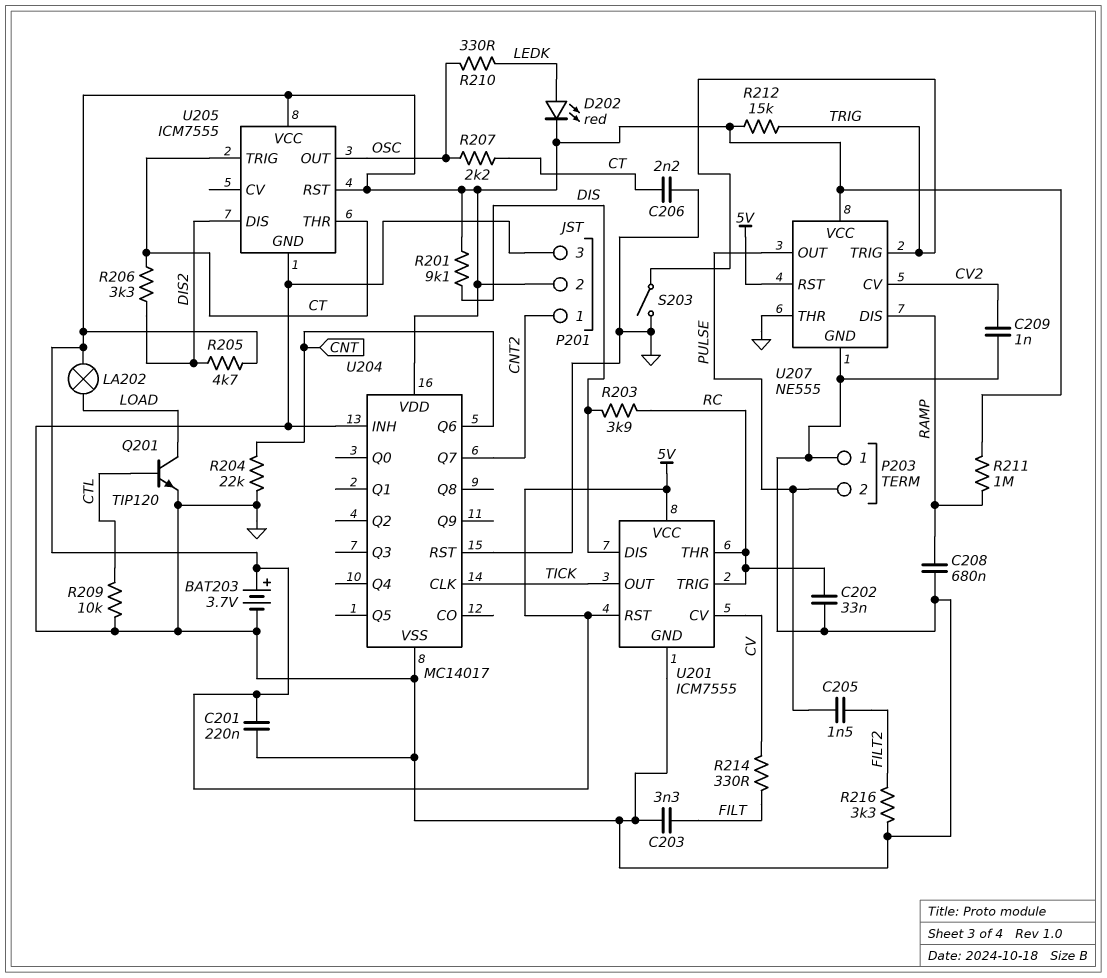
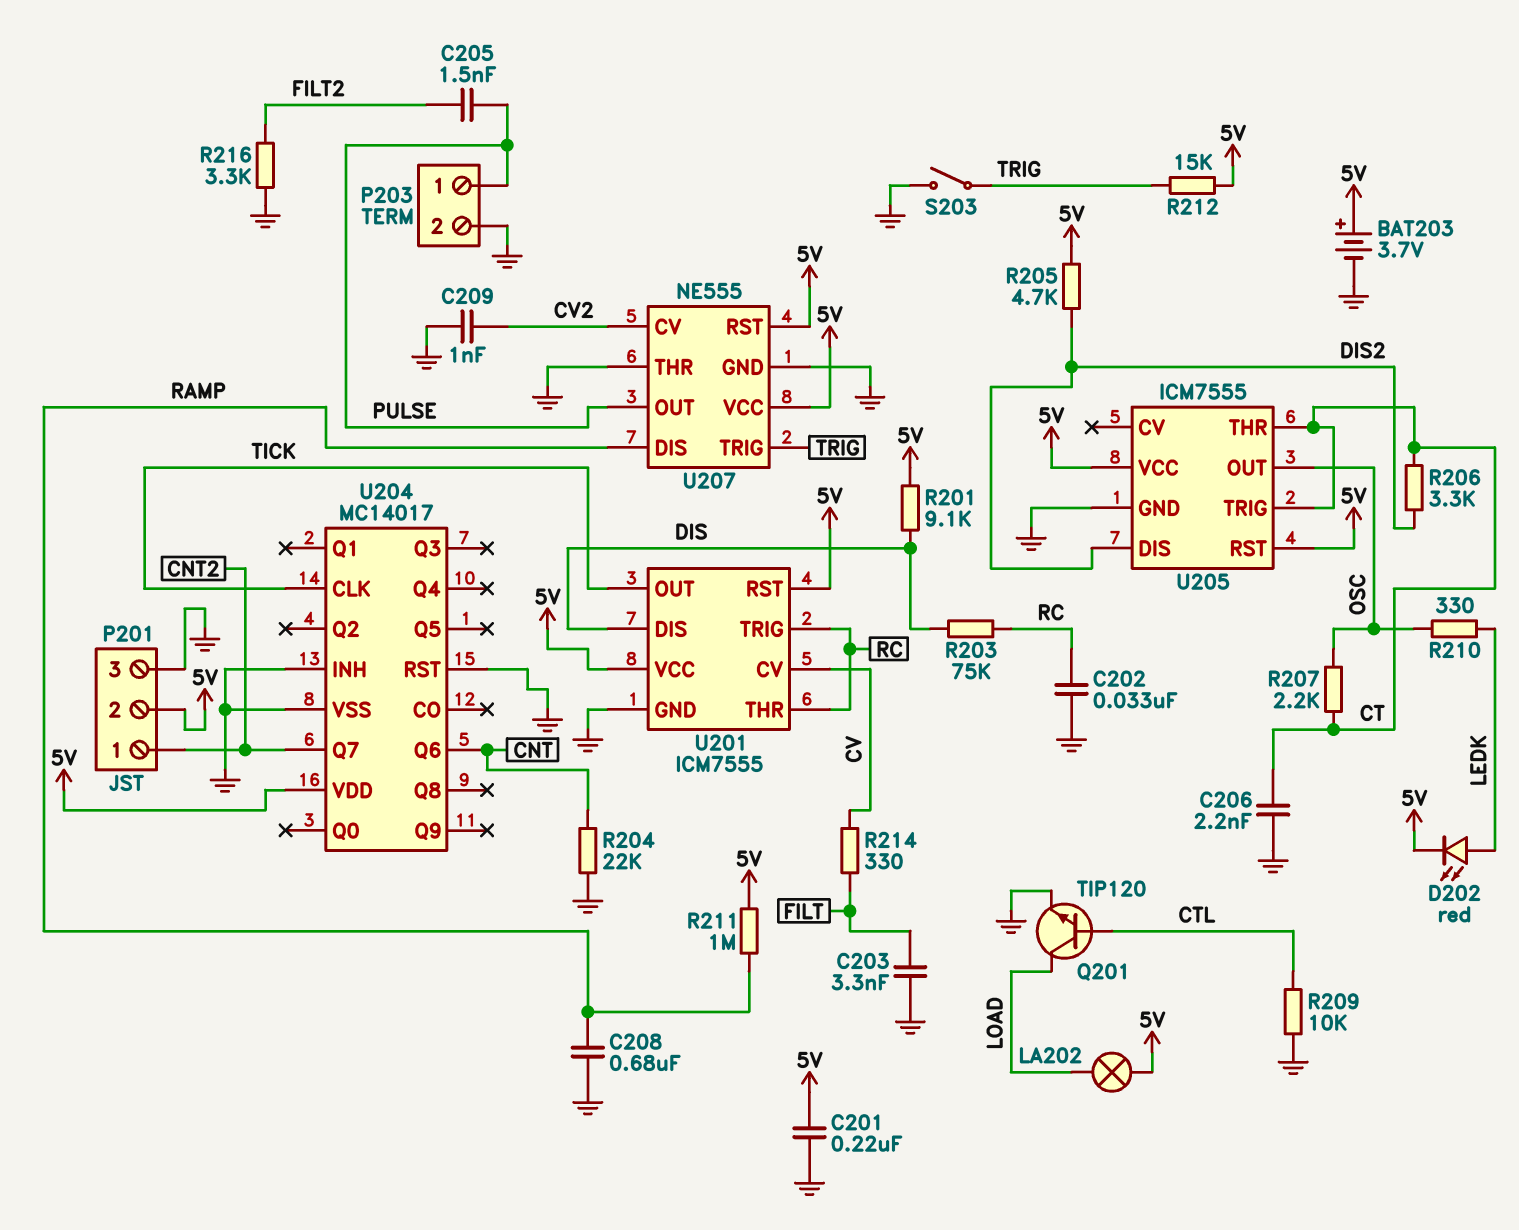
P203 pin 1: GND -> PULSE
P203 pin 2: PULSE -> GND
R203: 3.9k (DIS, RC) -> 75k (DIS, RC)

